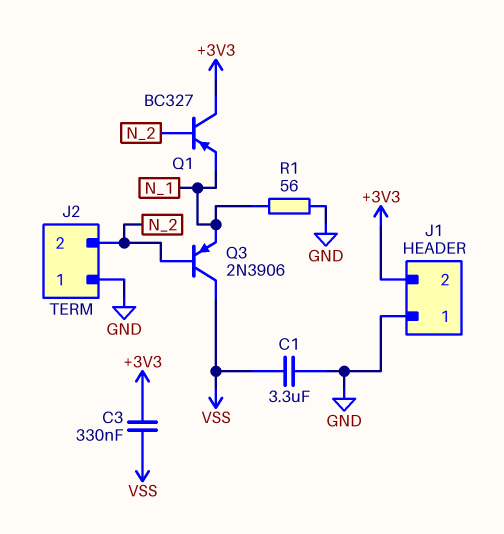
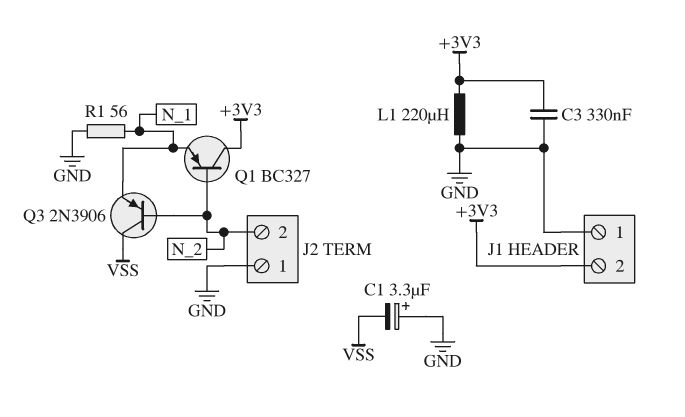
C1: 3.3uF (GND, VSS) -> 3.3uF (plus GND, minus VSS)
C3: 330nF (+3V3, VSS) -> 330nF (+3V3, GND)
L1: none -> 220uH (+3V3, GND)

